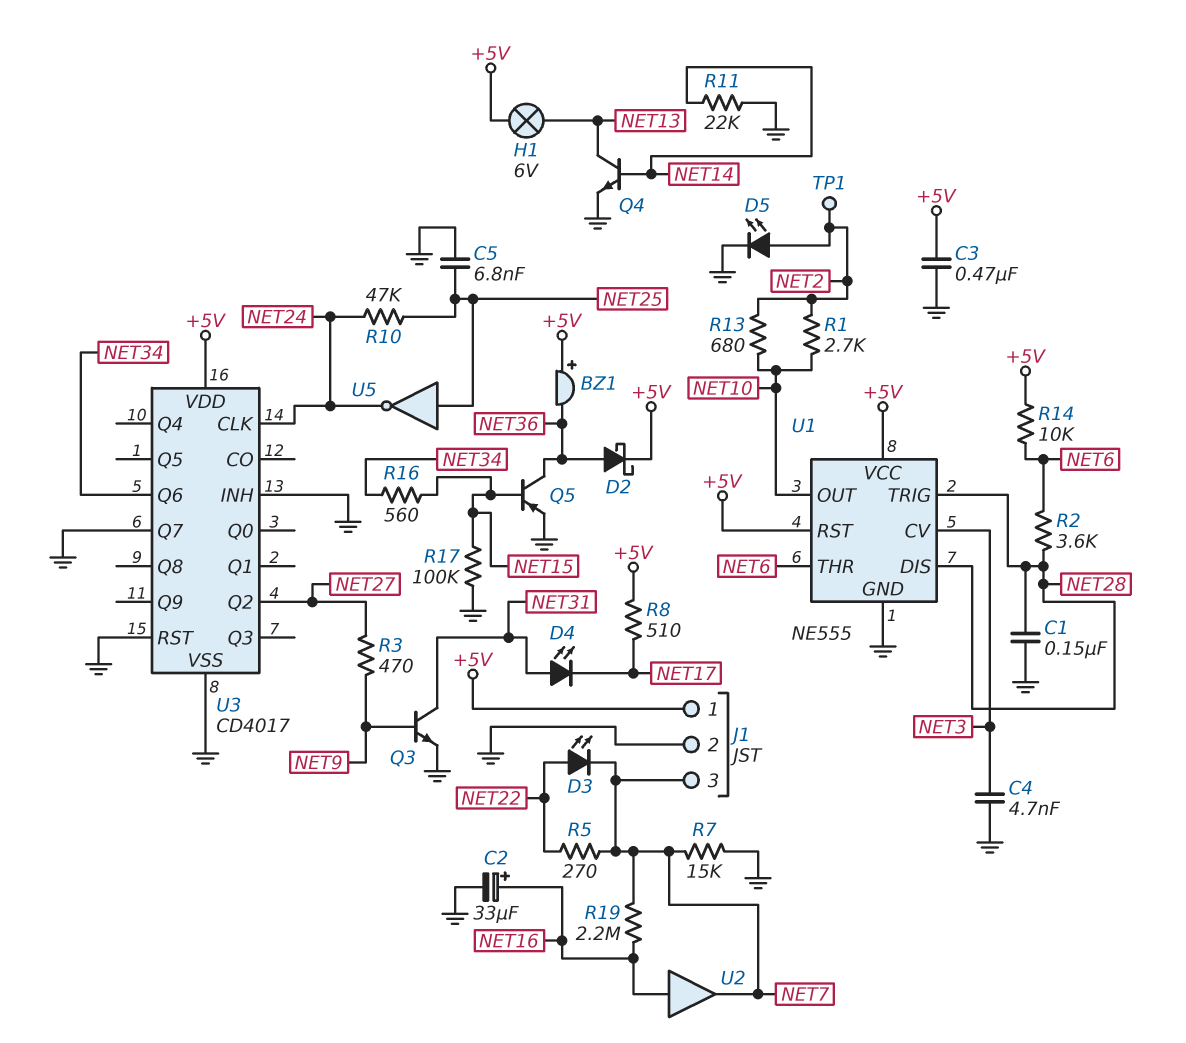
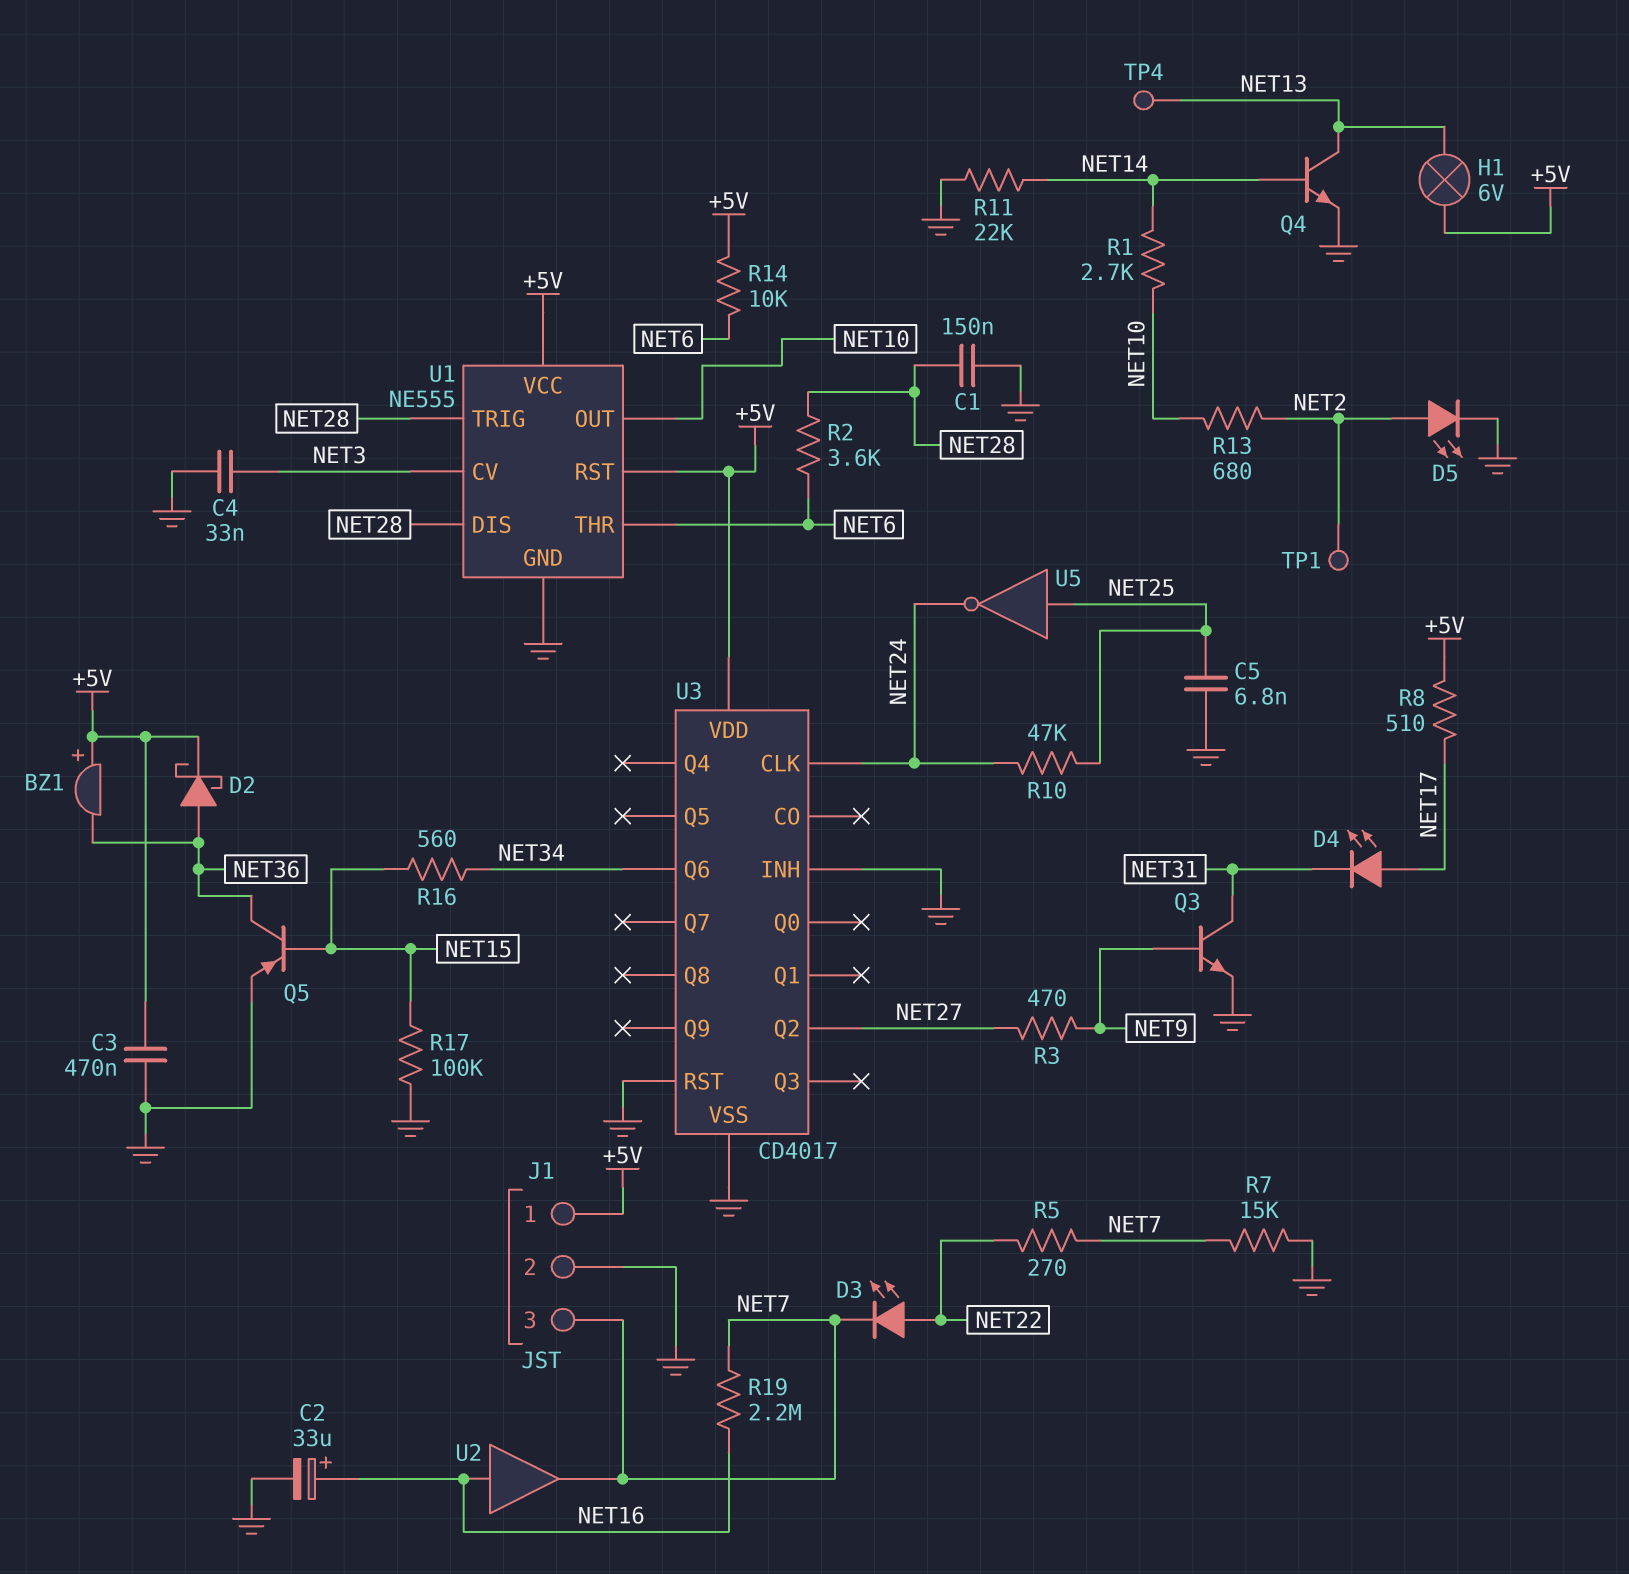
C4: 4.7nF (GND, NET3) -> 33nF (GND, NET3)
D4: LED (A NET31, K NET17) -> LED (A NET17, K NET31)
R1: 2.7k (NET2, NET10) -> 2.7k (NET10, NET14)
TP4: none -> test point (NET13)
U3 pin Q7: GND -> none

